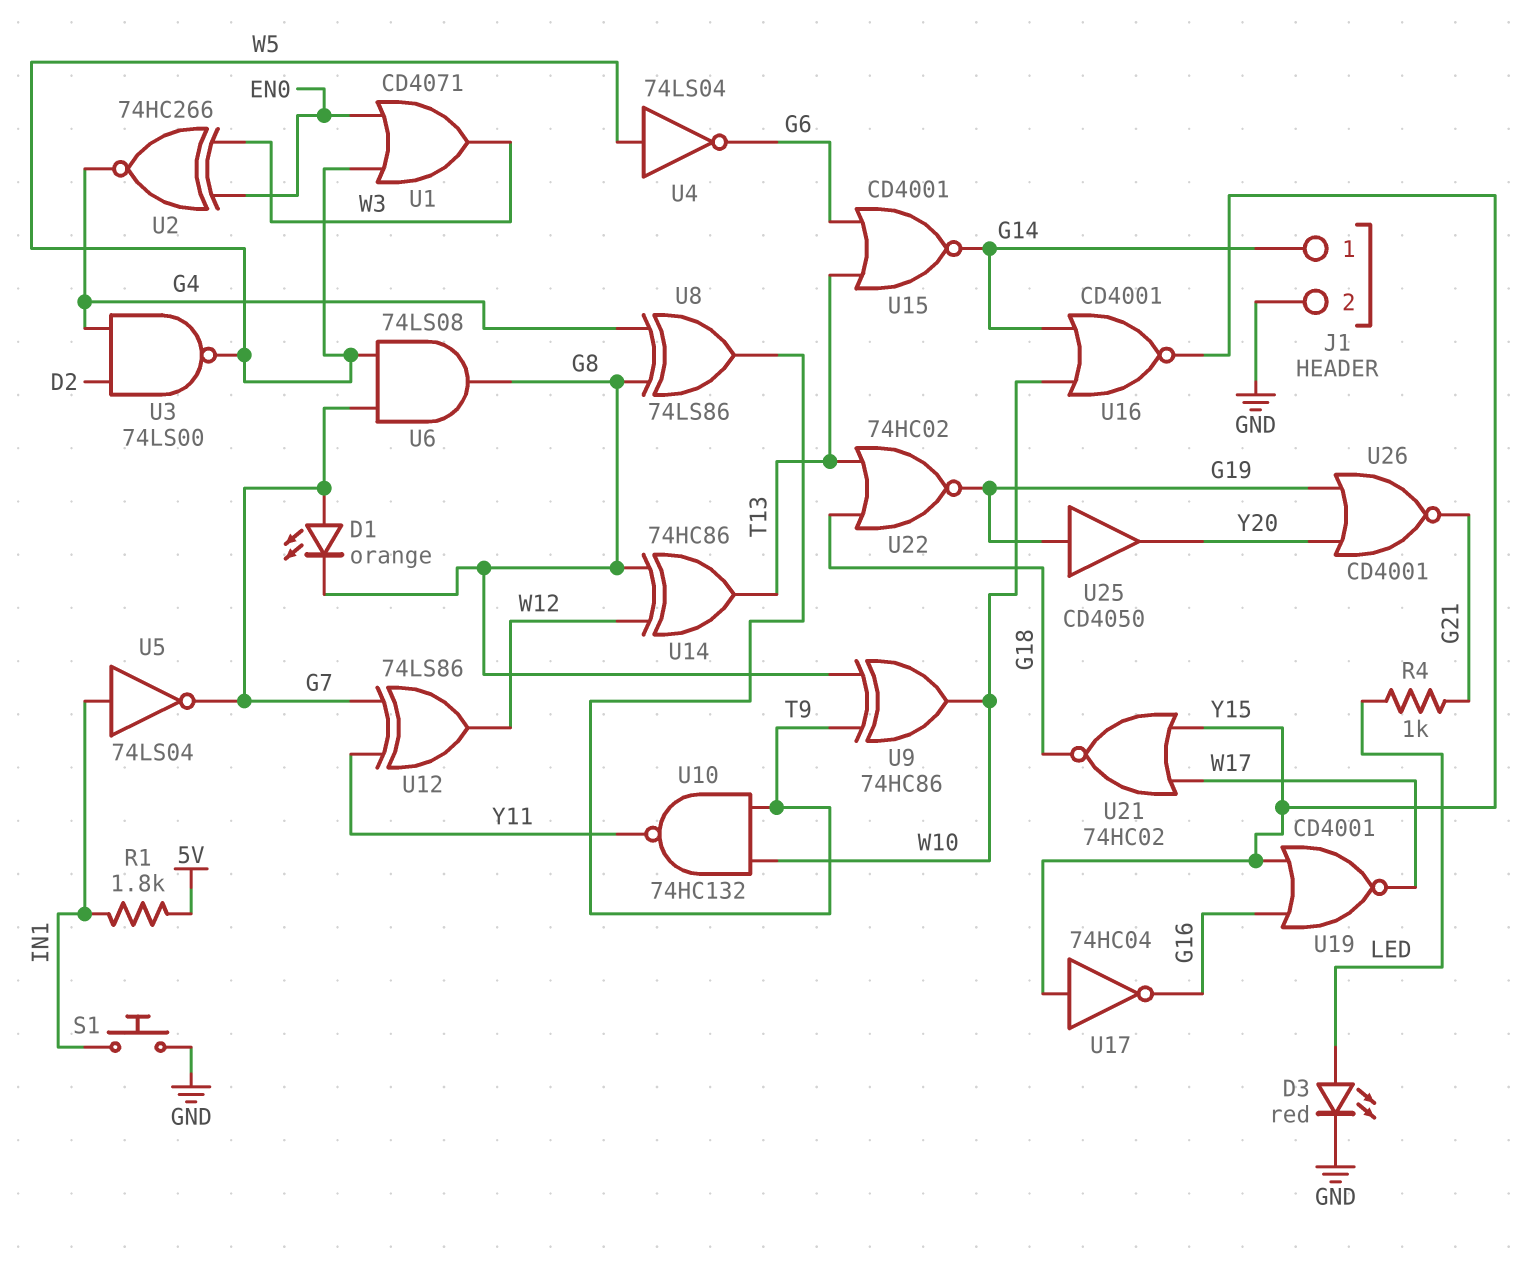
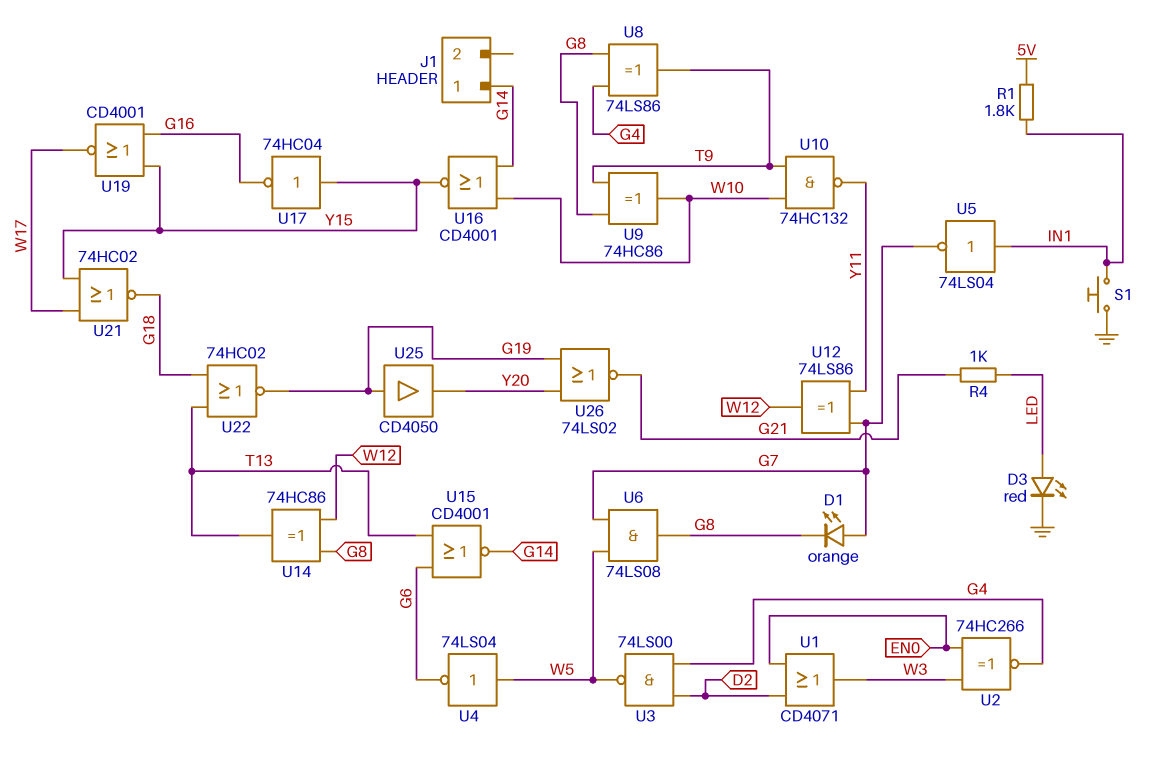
J1 pin 2: GND -> none
U1: OR CD4071 (in EN0, in W5, out W3) -> OR CD4071 (in D2, in EN0, out W3)
U26: NOR CD4001 (in G19, in Y20, out G21) -> NOR 74LS02 (in G19, in Y20, out G21)

